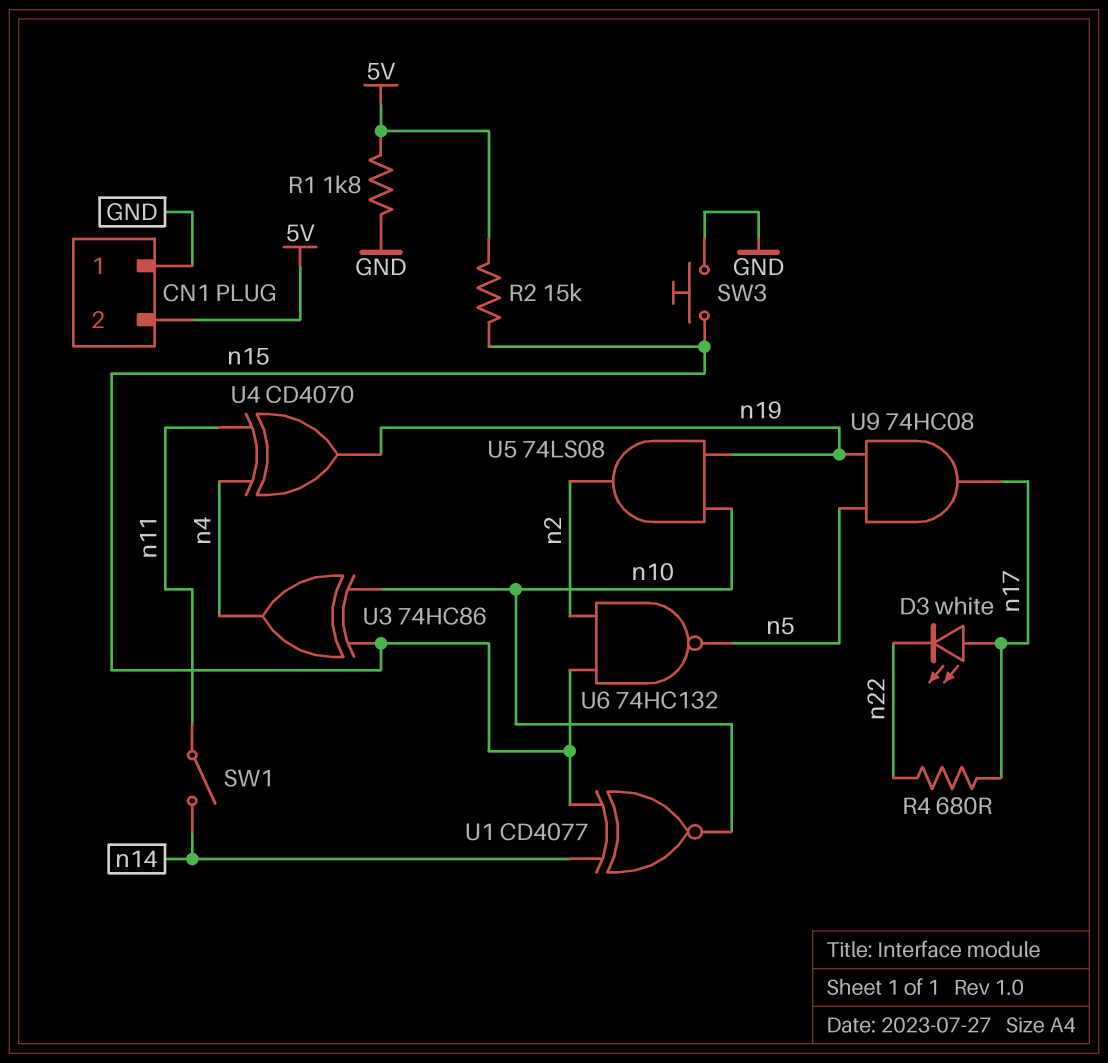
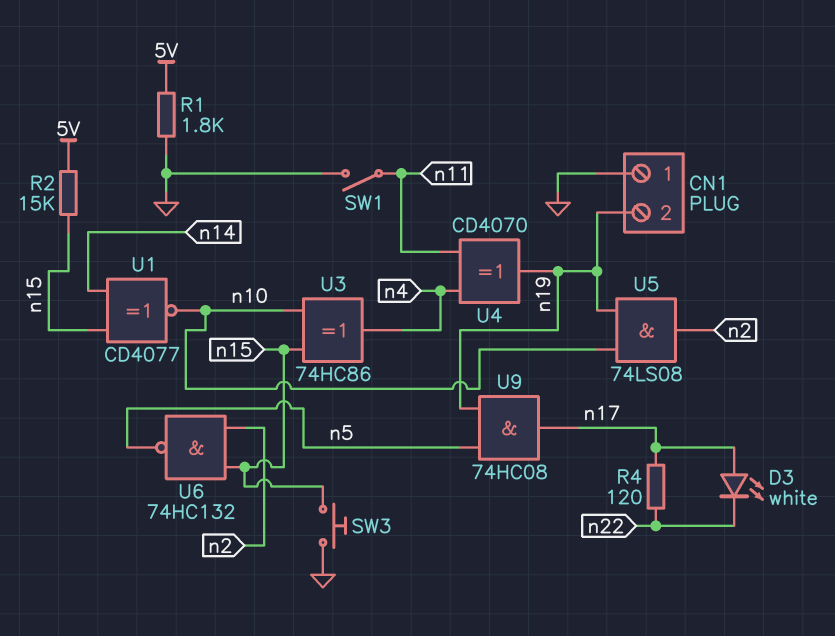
CN1 pin 2: 5V -> n19
R4: 680 (n17, n22) -> 120 (n17, n22)
SW1: switch (n11, n14) -> switch (GND, n11)

